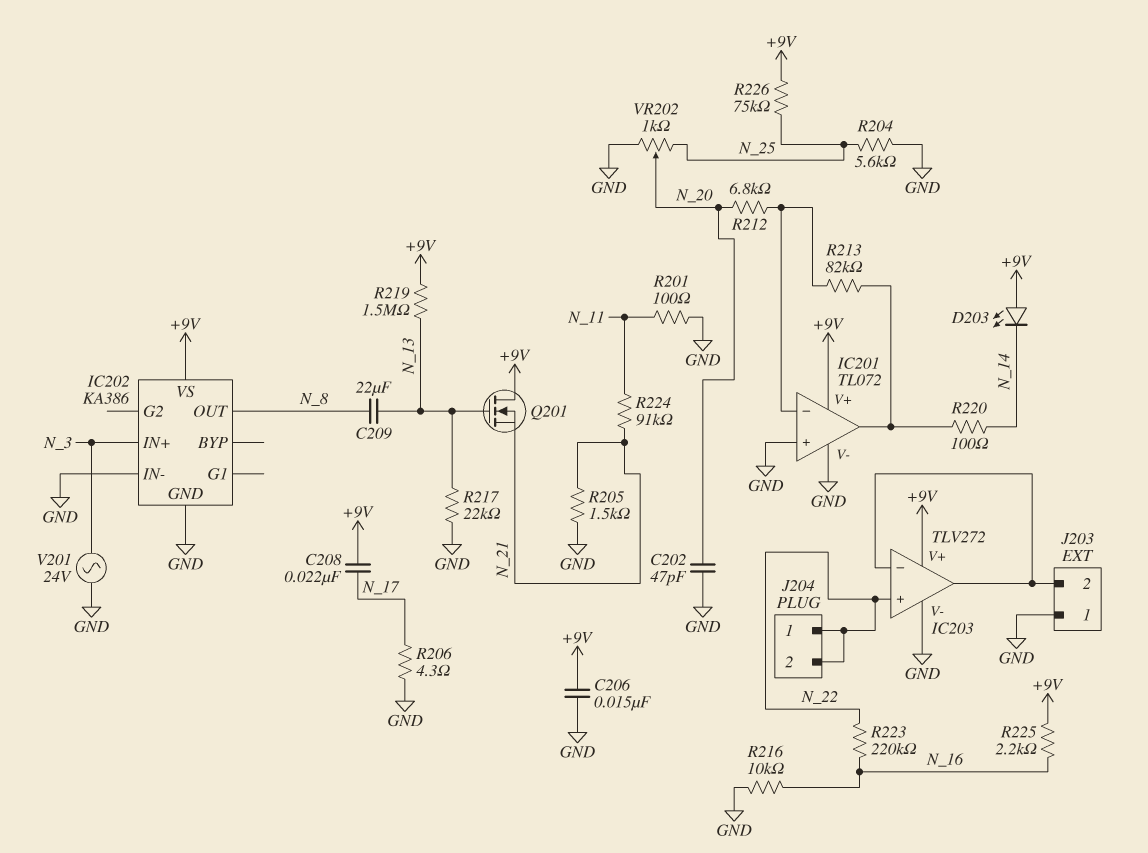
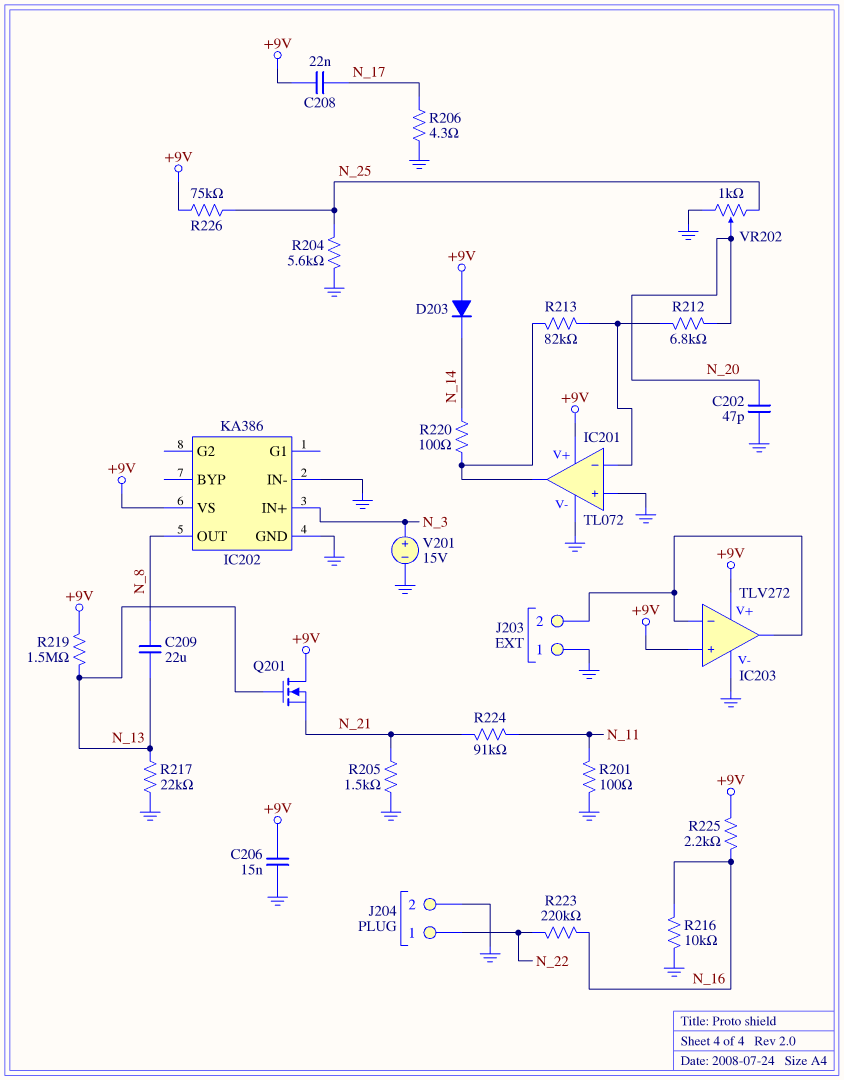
D203: LED (A +9V, K N_14) -> diode (A +9V, K N_14)
IC203 pin in+: N_22 -> +9V
J204 pin 2: N_22 -> GND
V201: AC 24V (GND, N_3) -> 15V (plus N_3, minus GND)

